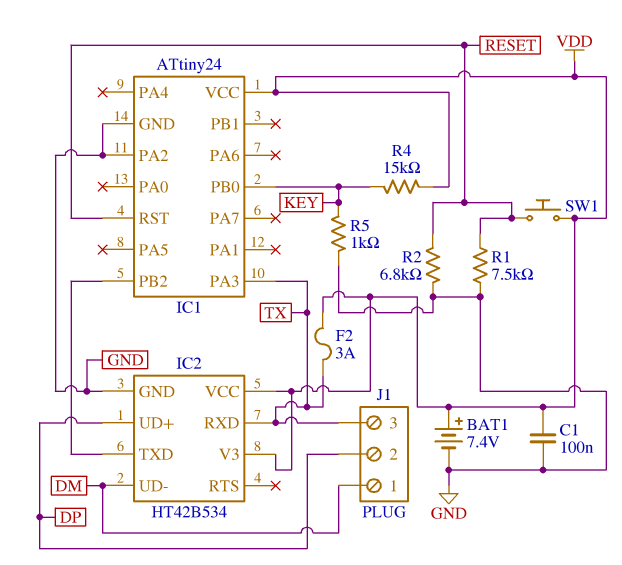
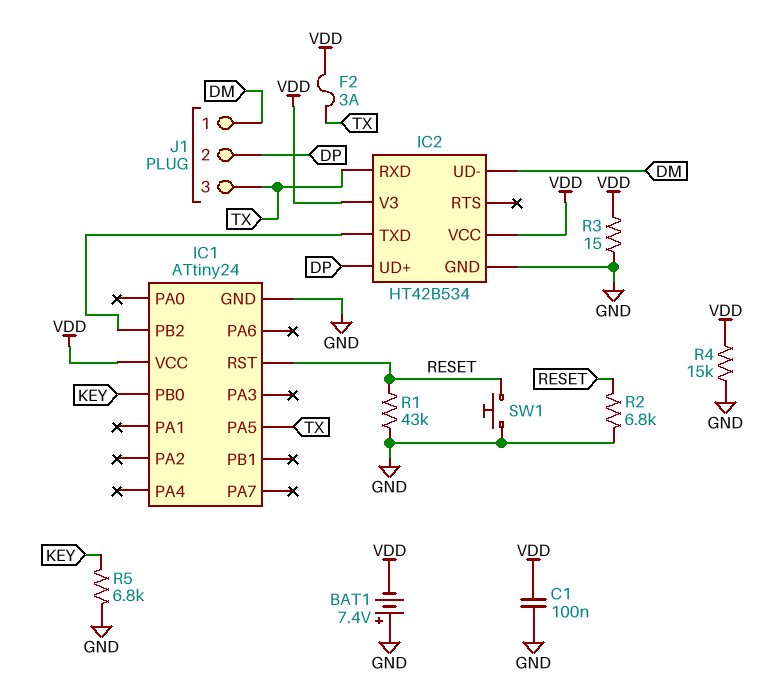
BAT1: 7.4V (plus VDD, minus GND) -> 7.4V (plus GND, minus VDD)
IC1 pin PA2: GND -> none
IC1 pin PA3: TX -> none
IC1 pin PA5: none -> TX
R1: 7.5k (GND, RESET) -> 43k (GND, RESET)
R3: none -> 15 (GND, VDD)
R4: 15k (KEY, VDD) -> 15k (GND, VDD)
R5: 1k (GND, KEY) -> 6.8k (GND, KEY)
SW1: button (RESET, VDD) -> button (GND, RESET)

